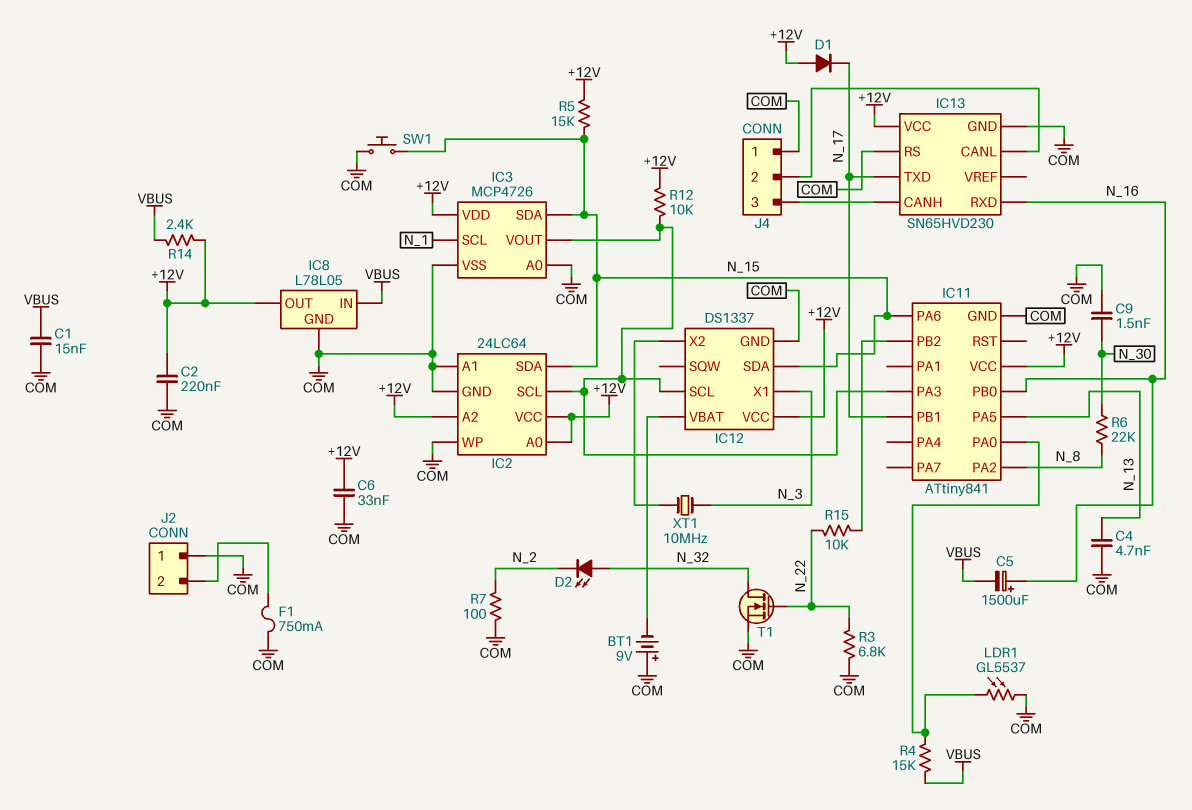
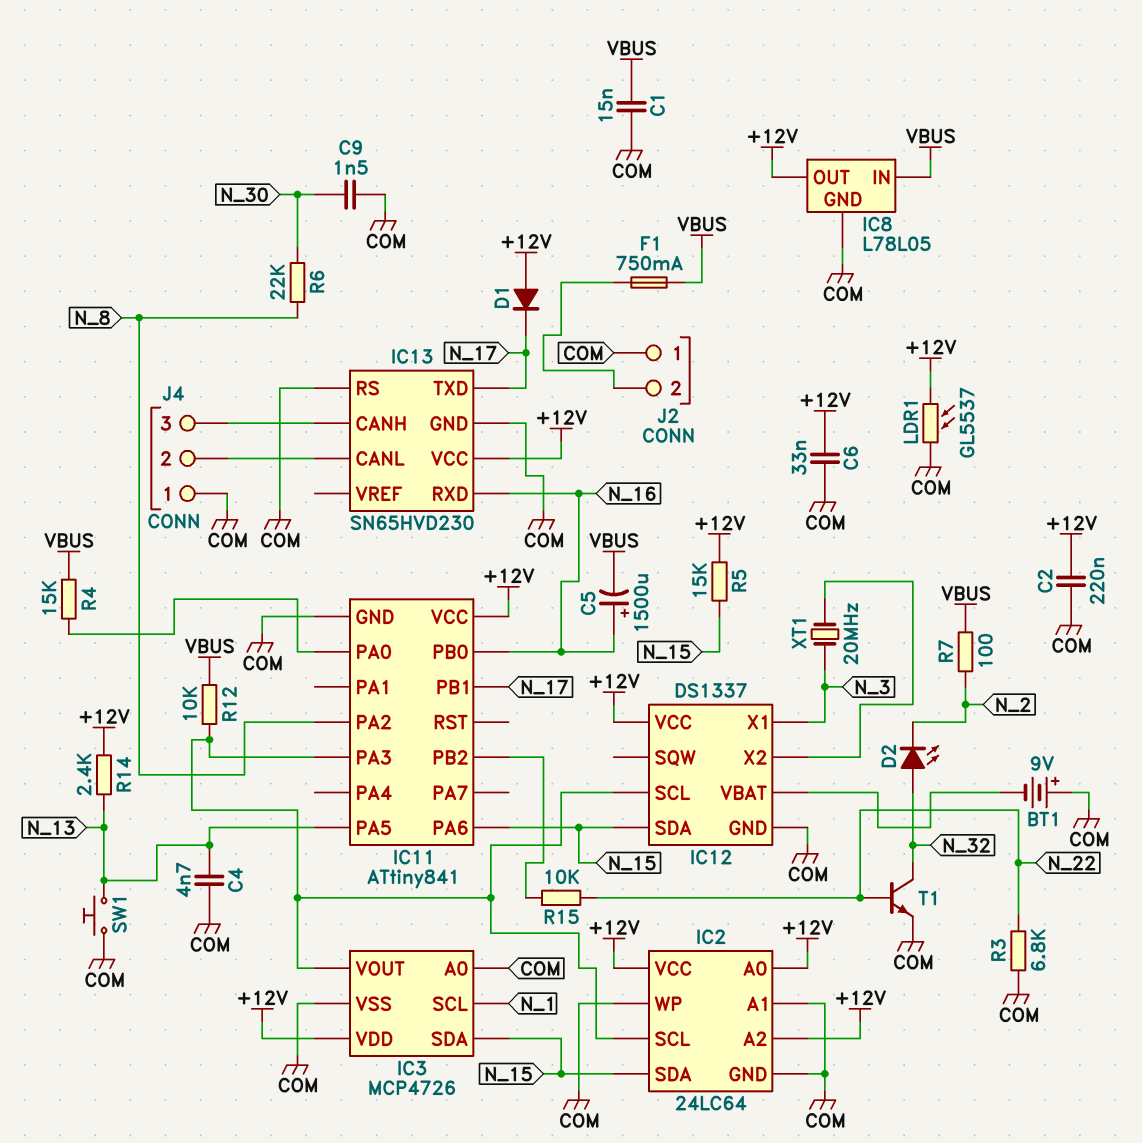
F1: 750mA (COM, J2/2) -> 750mA (J2/2, VBUS)
LDR1: GL5537 (COM, IC11/PA0) -> GL5537 (+12V, COM)
R7: 100 (COM, N_2) -> 100 (N_2, VBUS)
R12: 10k (+12V, IC2/SCL) -> 10k (IC2/SCL, VBUS)
R14: 2.4k (+12V, VBUS) -> 2.4k (+12V, N_13)
SW1: button (COM, N_15) -> button (COM, N_13)
T1: NMOS (G N_22, D N_32, S COM) -> NPN (B N_22, C N_32, E COM)
XT1: 10MHz (IC12/X2, N_3) -> 20MHz (IC12/X2, N_3)

